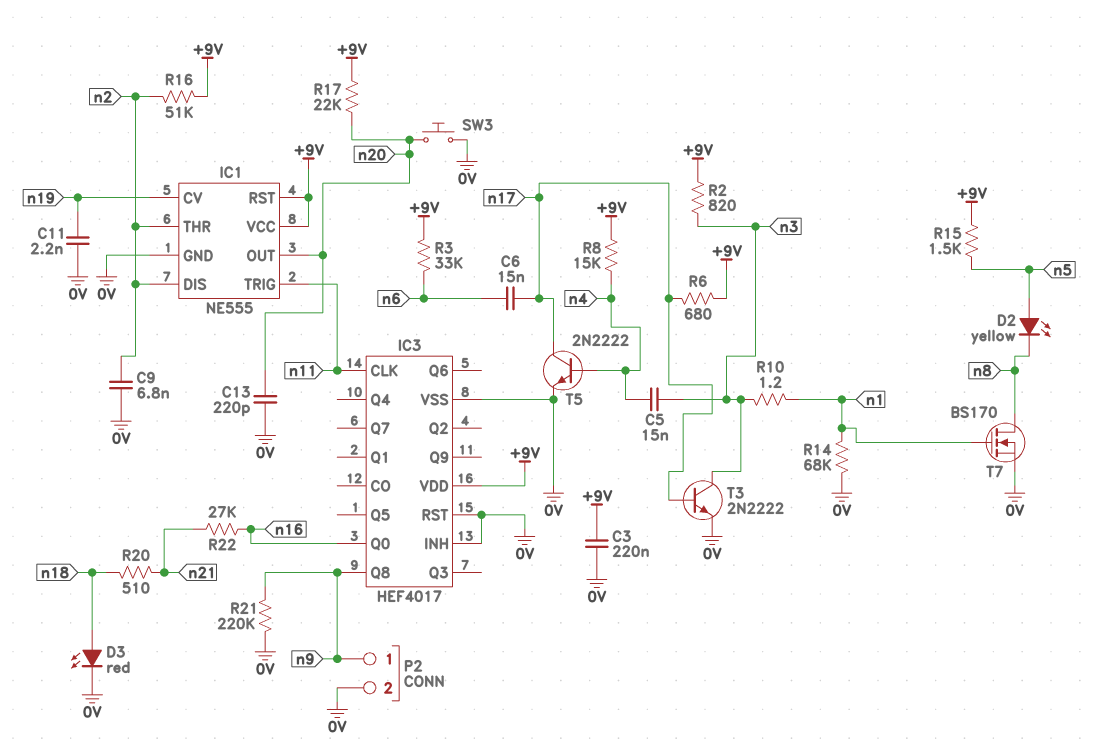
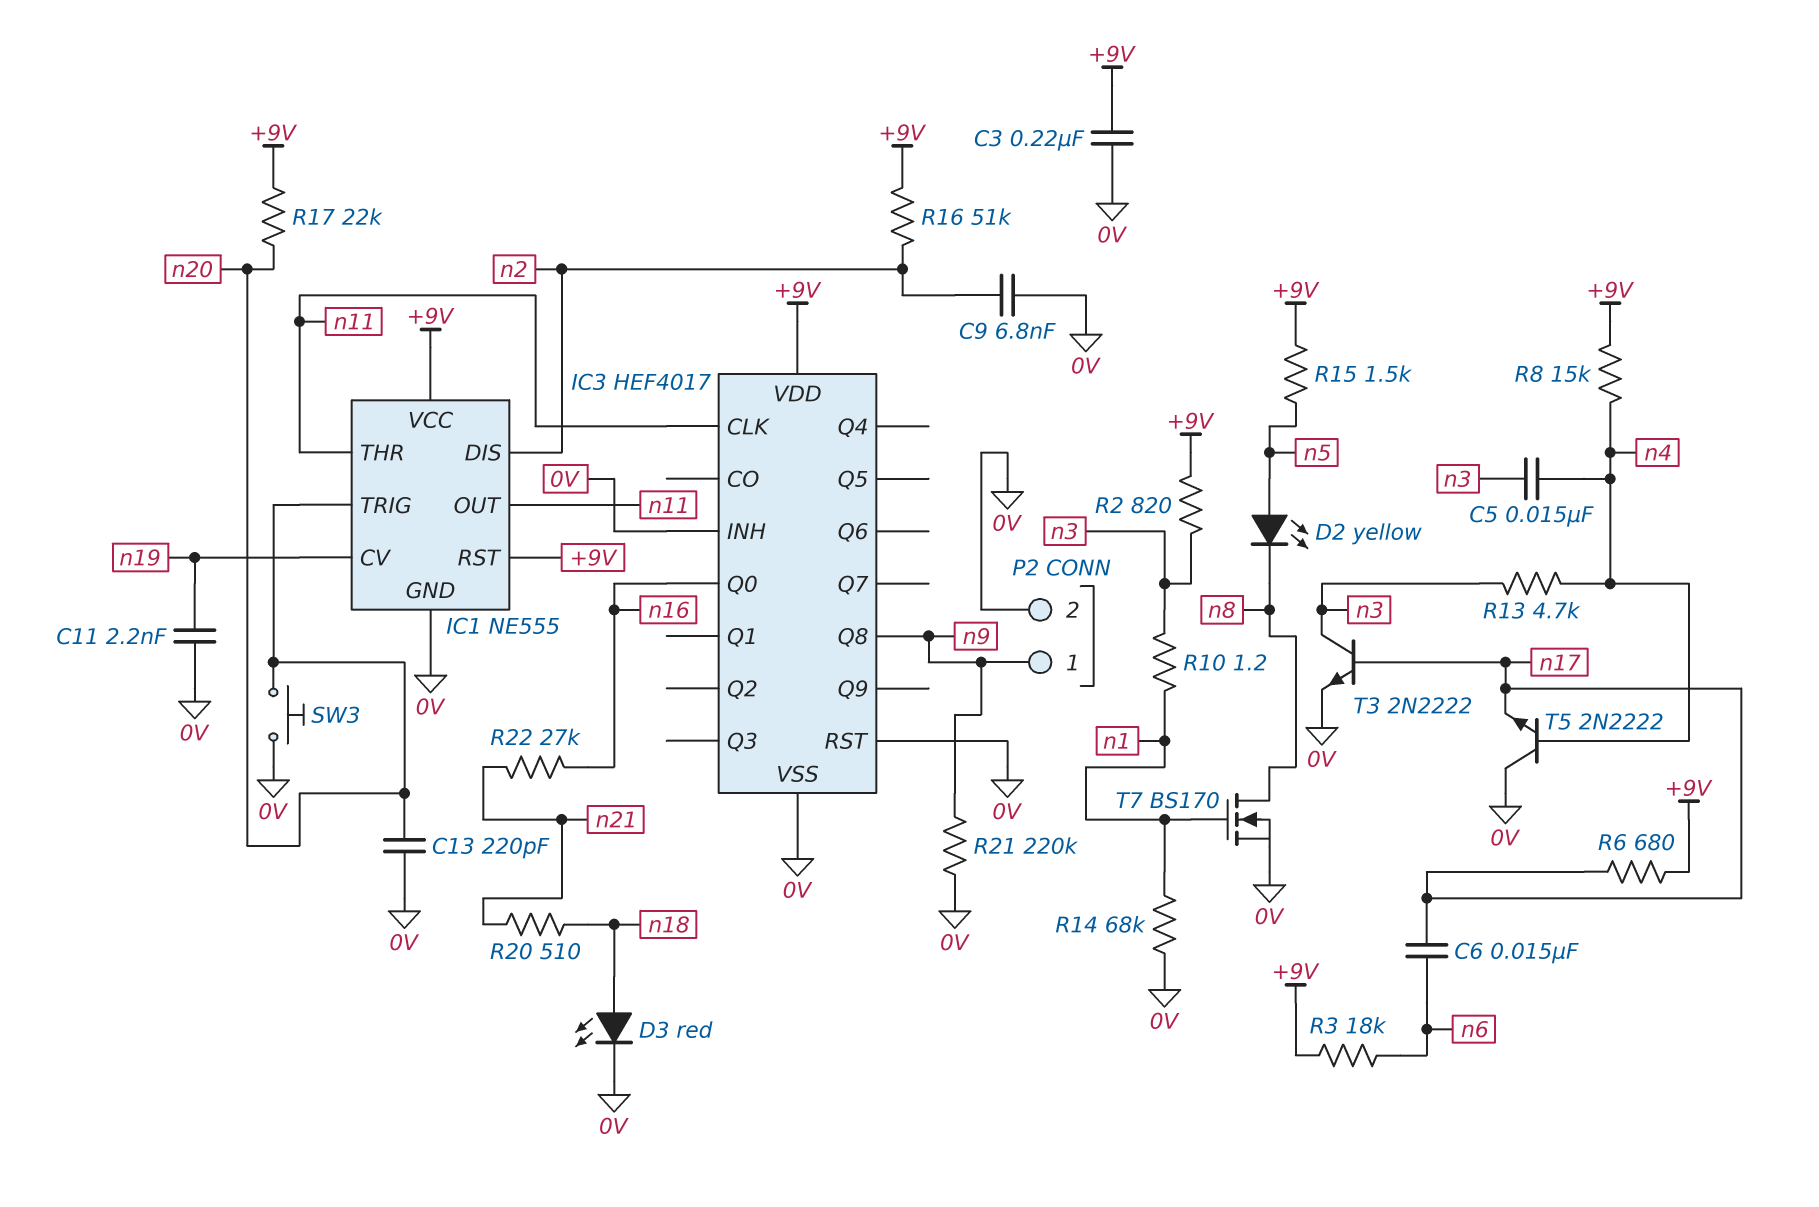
IC1 pin OUT: n20 -> n11
IC1 pin THR: n2 -> n11
IC1 pin TRIG: n11 -> n20
R3: 33k (+9V, n6) -> 18k (+9V, n6)
R13: none -> 4.7k (n3, n4)
T5: NPN 2N2222 (B n4, C n17, E 0V) -> NPN 2N2222 (B n4, C 0V, E n17)

